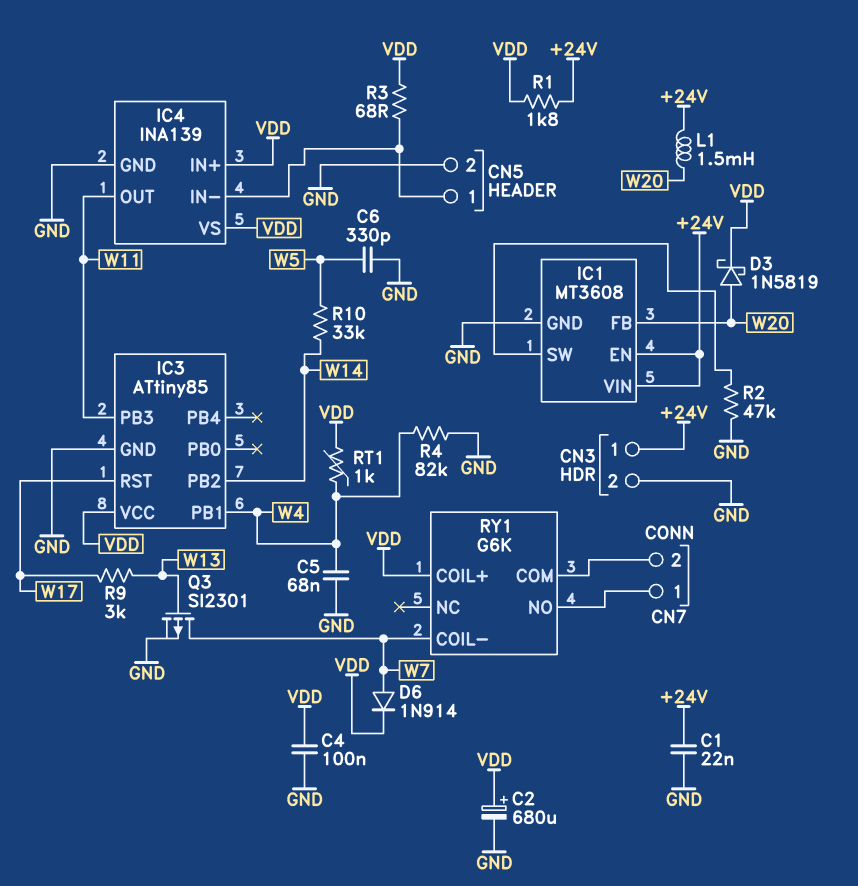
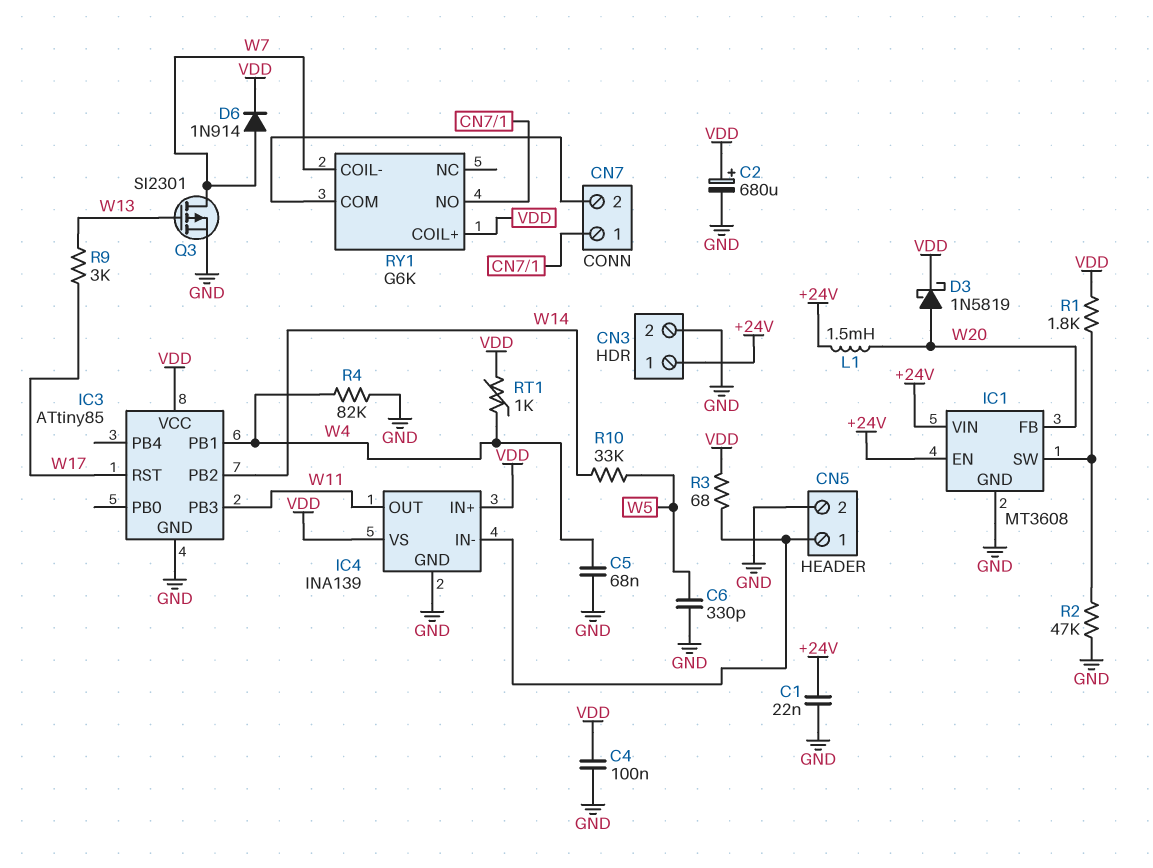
R1: 1.8k (+24V, VDD) -> 1.8k (IC1/SW, VDD)

